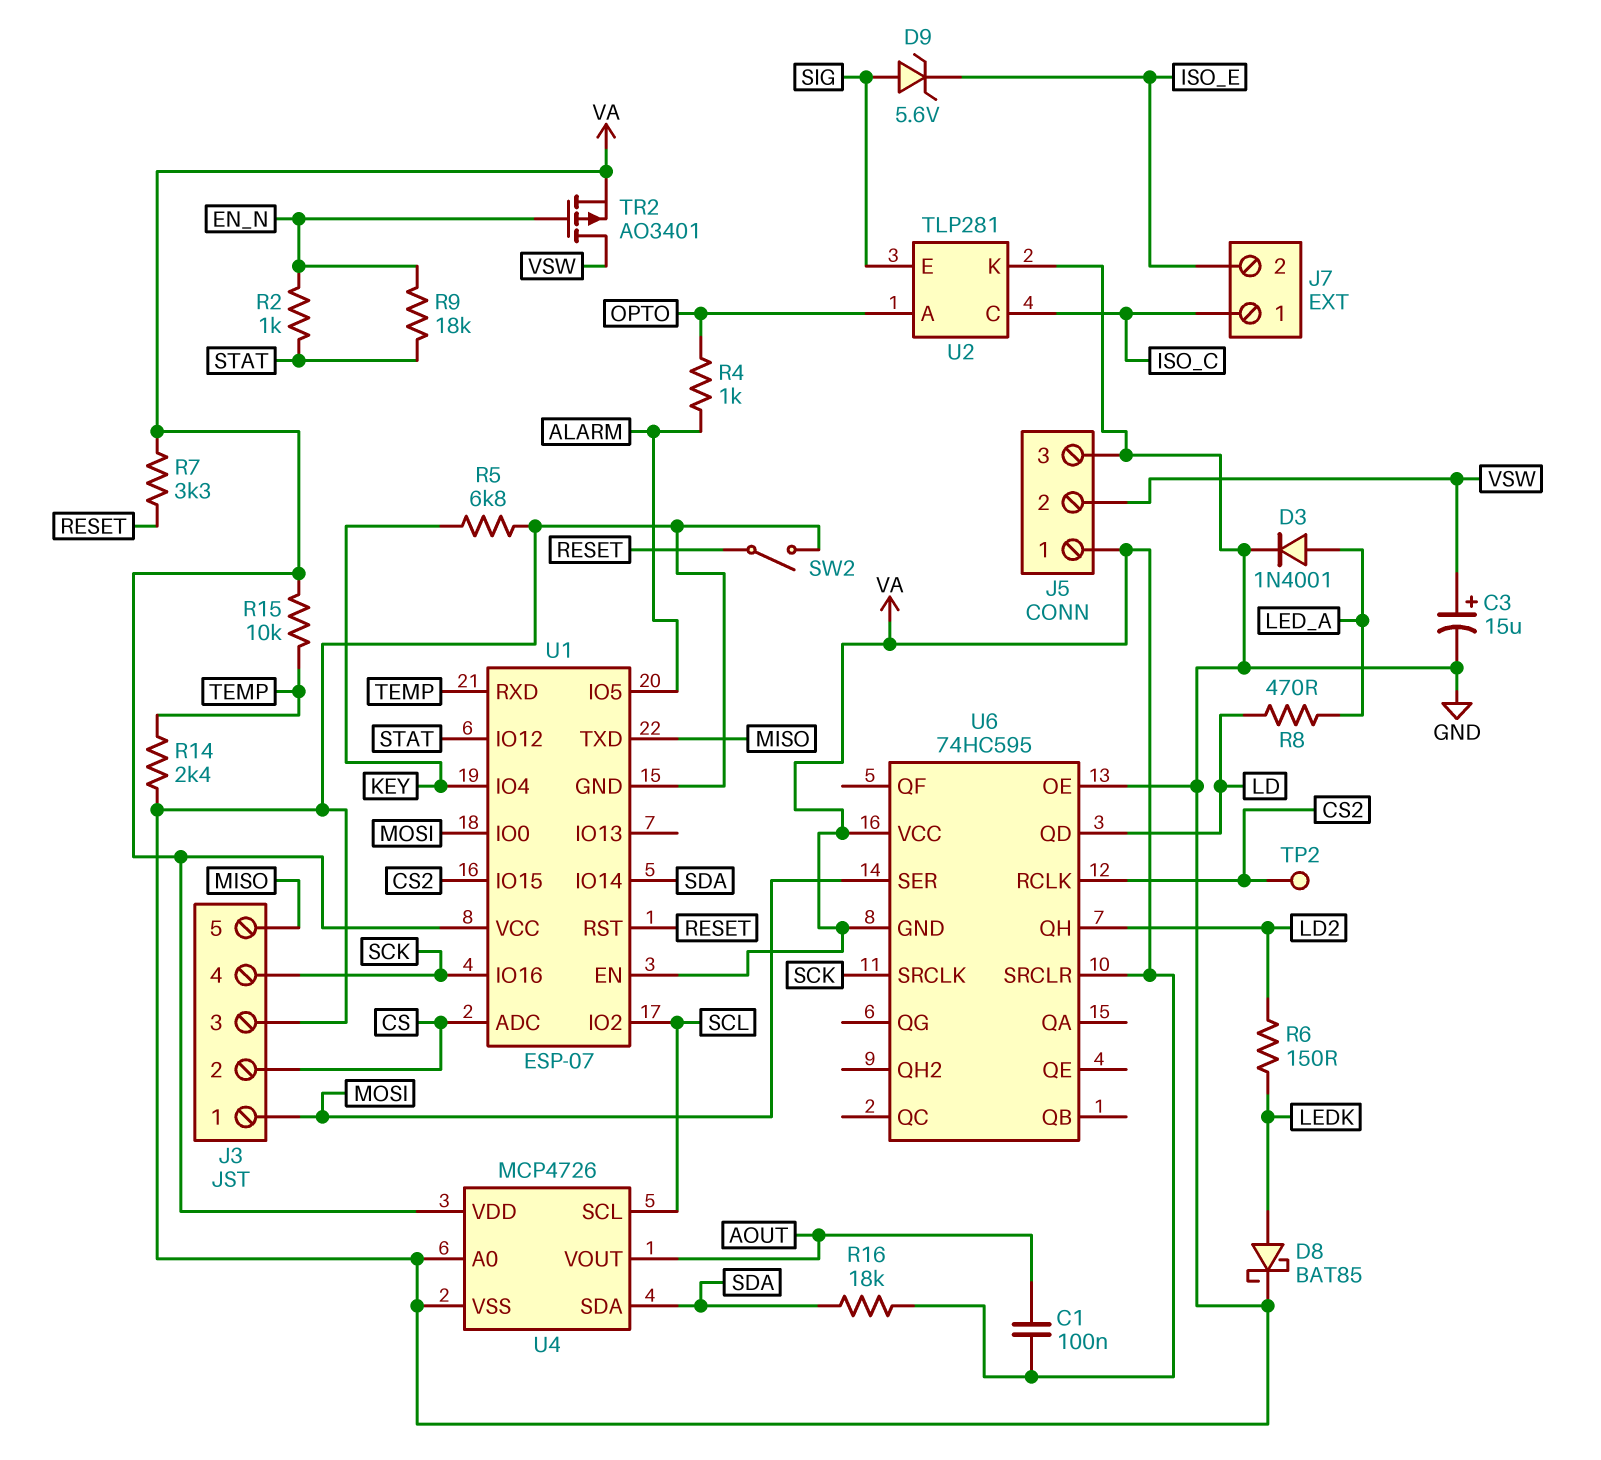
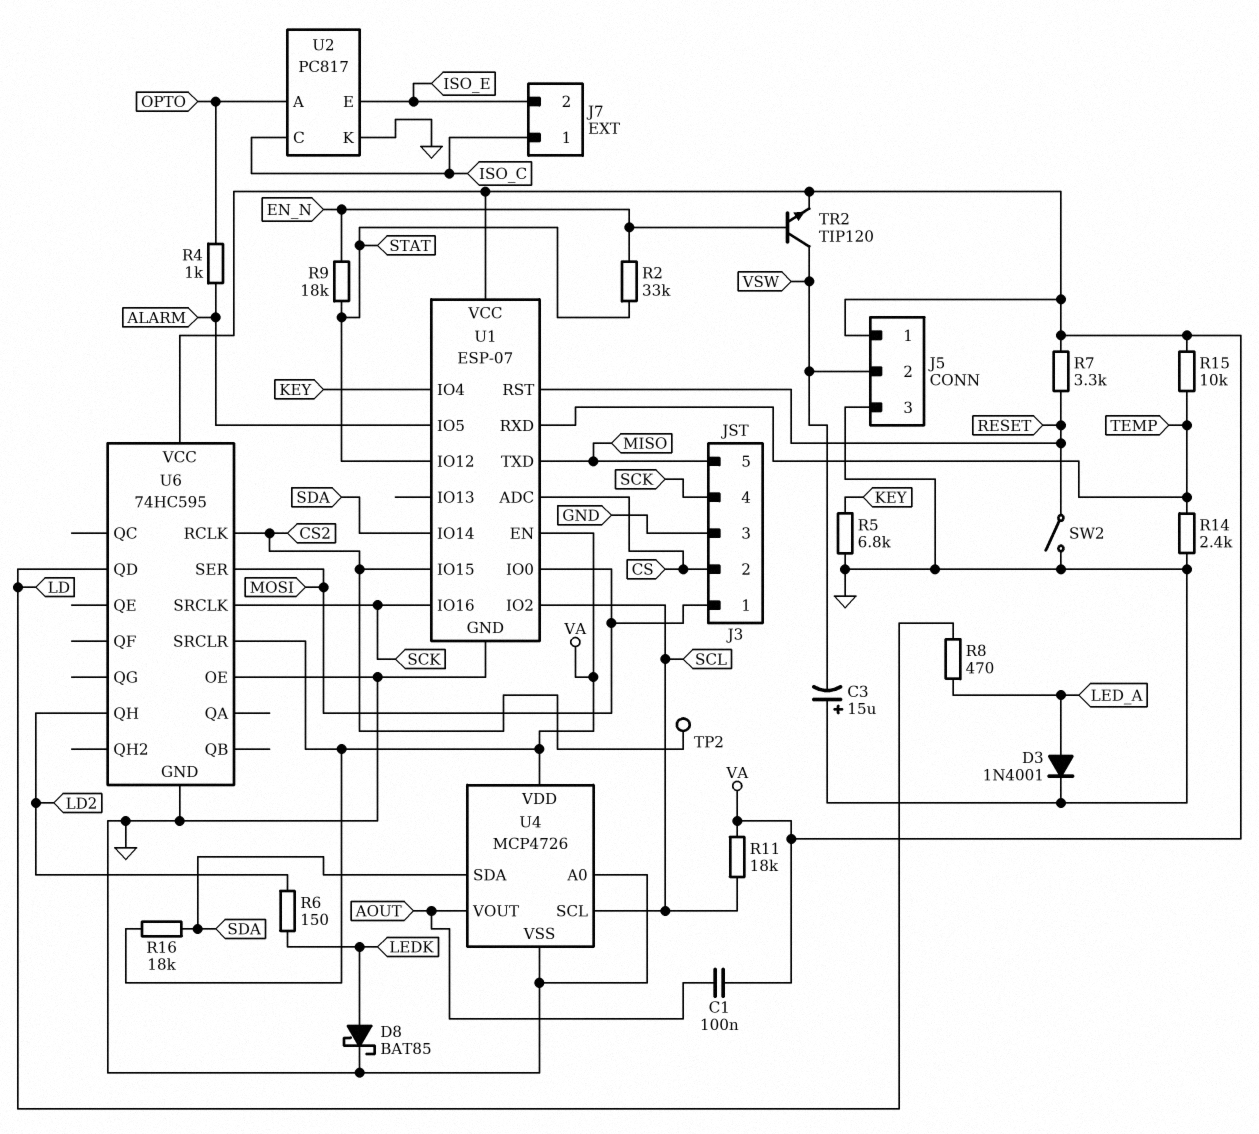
C3: 15uF (plus VSW, minus GND) -> 15uF (plus GND, minus VSW)
D9: zener 5.6V (A SIG, K ISO_E) -> none
R2: 1k (EN_N, STAT) -> 33k (EN_N, STAT)
R11: none -> 18k (SCL, VA)
TR2: PMOS AO3401 (G EN_N, D VSW, S VA) -> NPN TIP120 (B EN_N, C VSW, E VA)
U2: TLP281 -> PC817
U2 pin E: SIG -> ISO_E
U6 pin GND: VA -> GND

